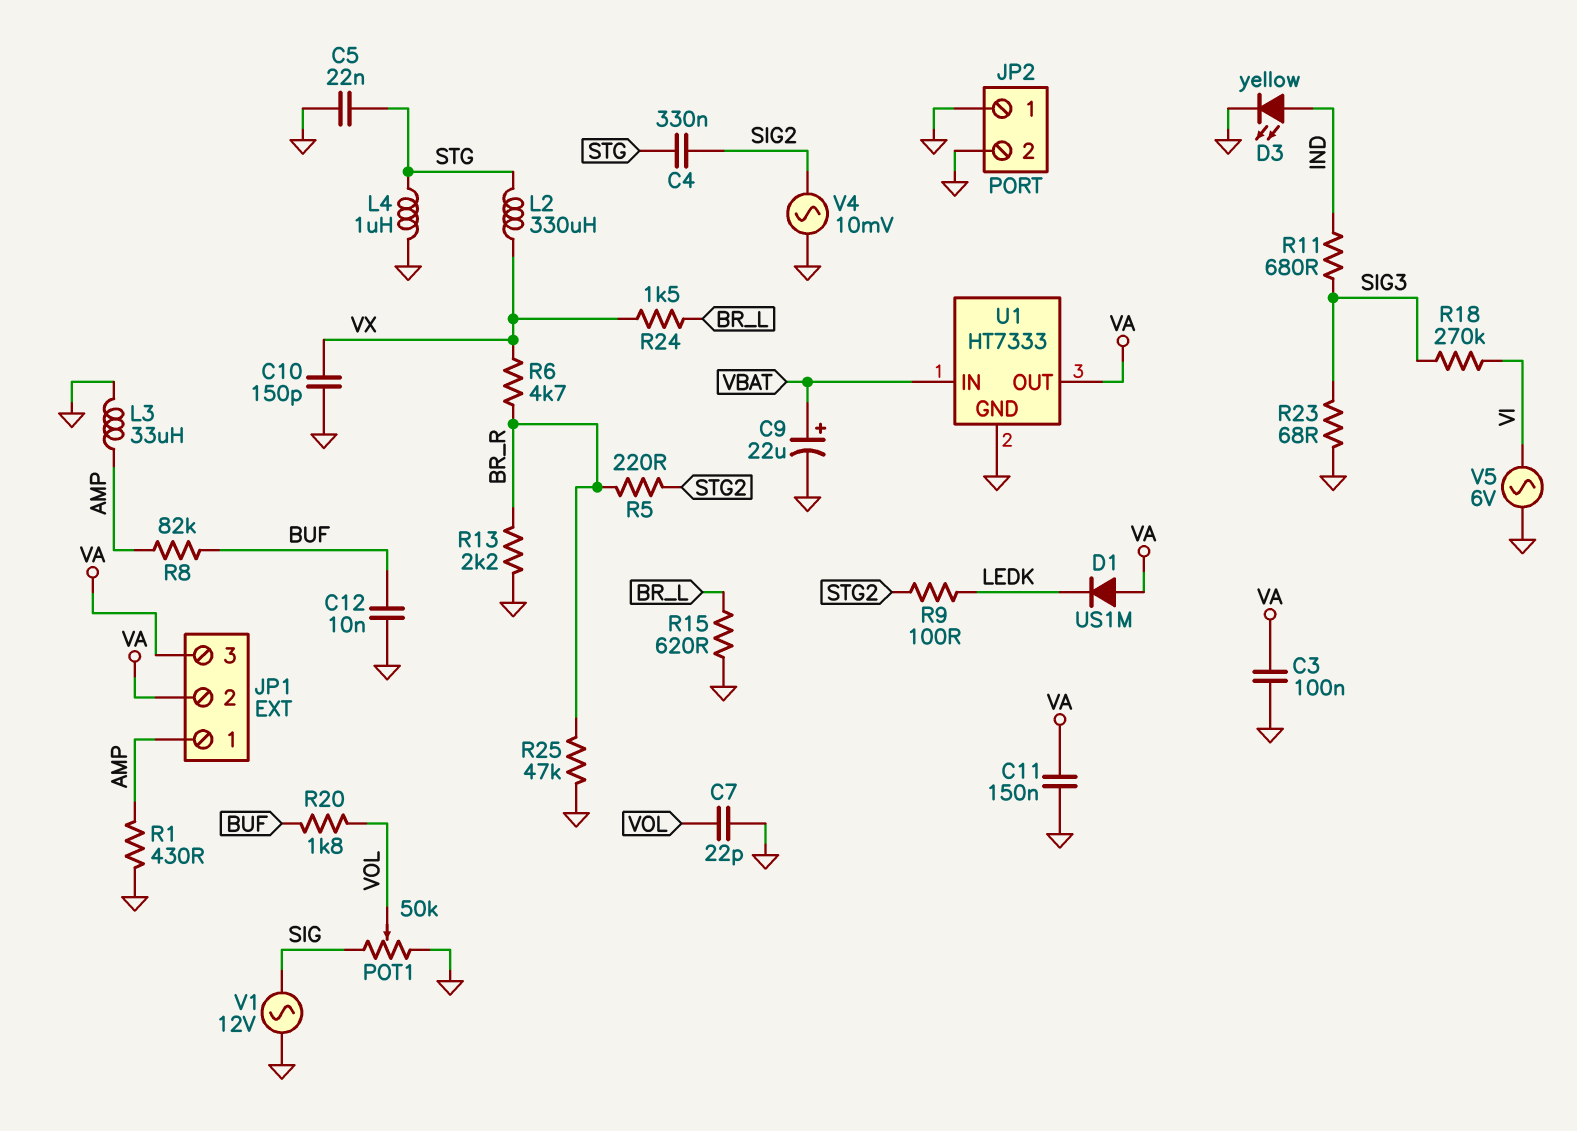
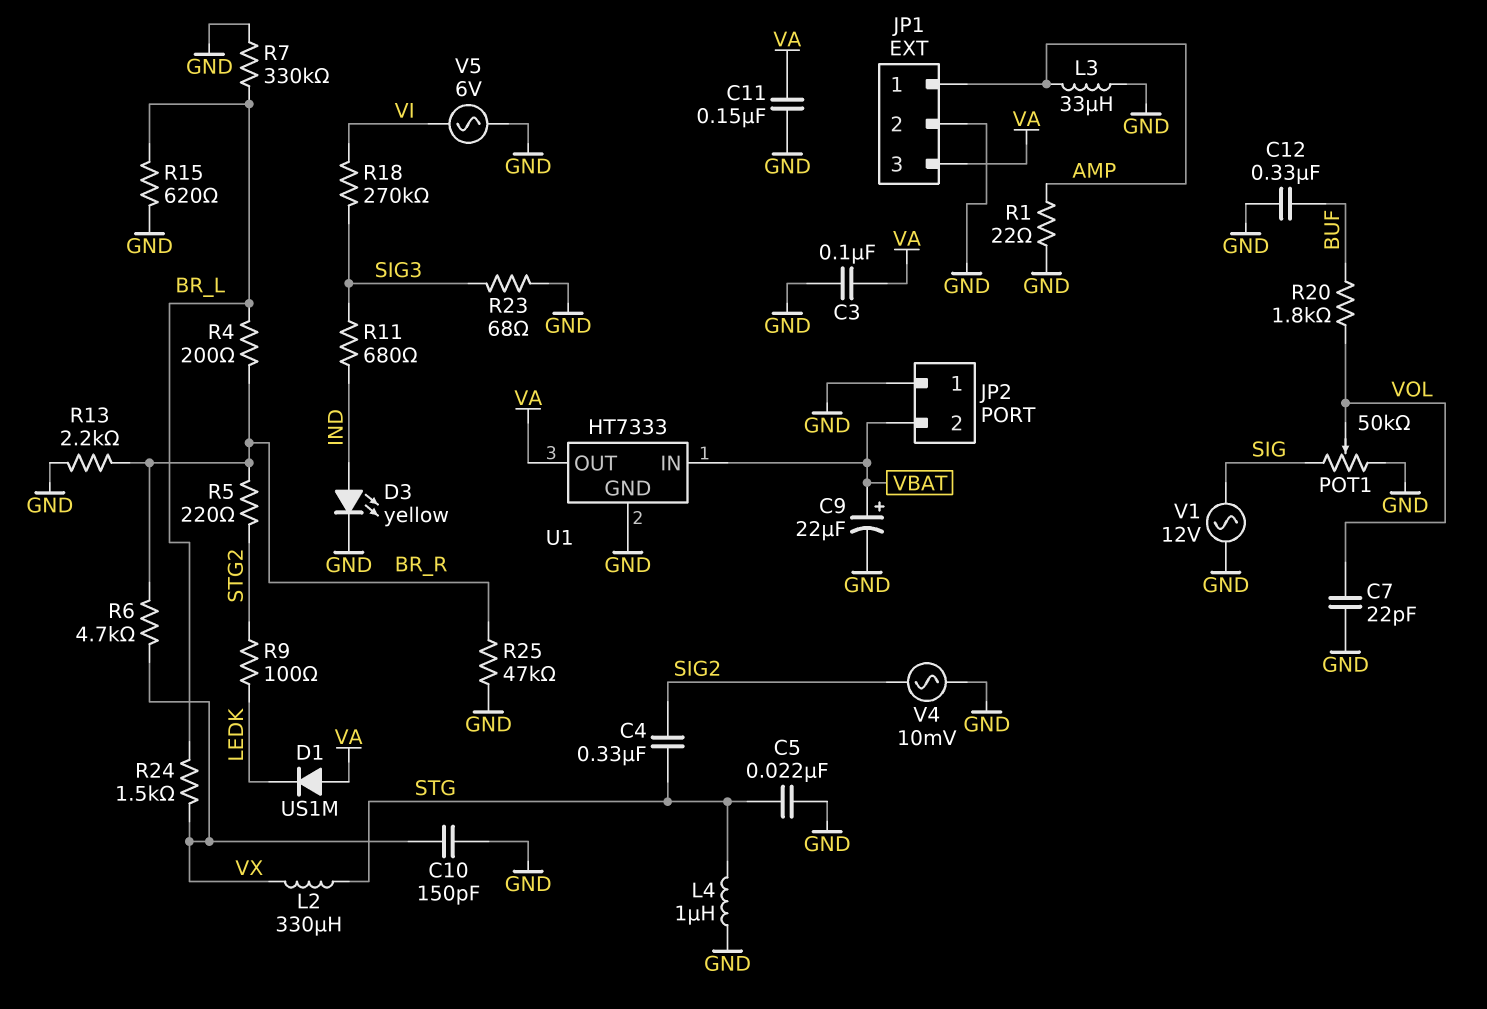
C12: 10nF (BUF, GND) -> 330nF (BUF, GND)
JP1 pin 2: VA -> GND
JP2 pin 2: GND -> VBAT
R1: 430 (AMP, GND) -> 22 (AMP, GND)
R4: none -> 200 (BR_L, BR_R)
R7: none -> 330k (BR_L, GND)
R8: 82k (AMP, BUF) -> none

